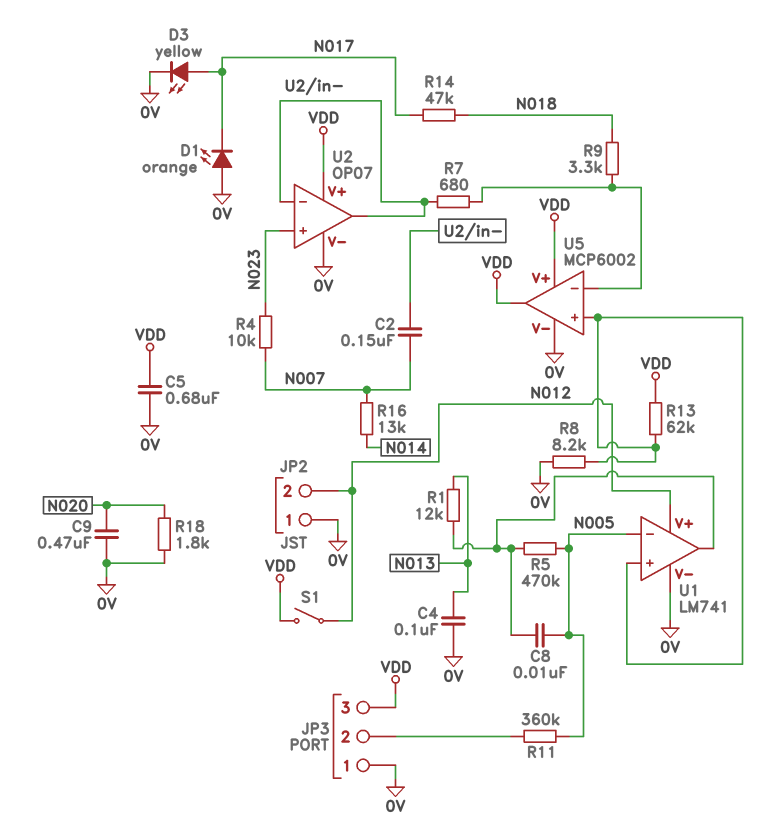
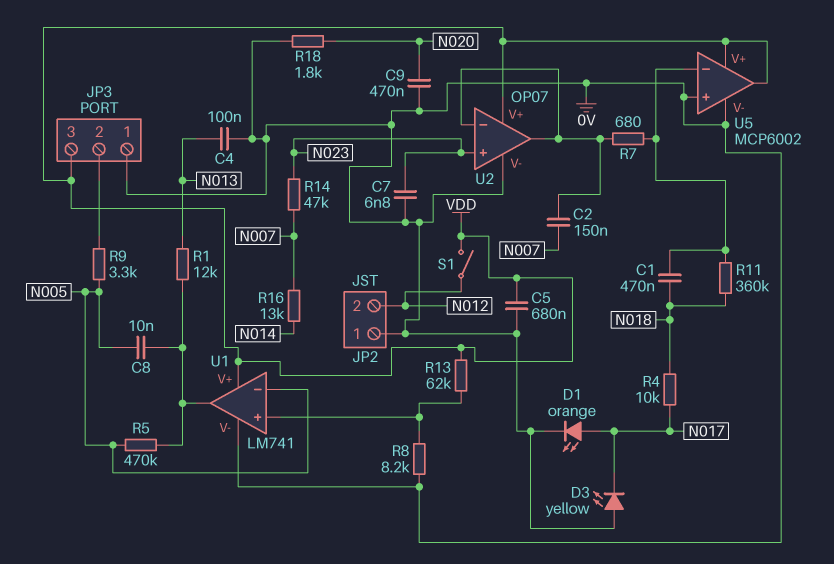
C1: none -> 470nF (N018, U5/in-)
C7: none -> 6.8nF (0V, N023)
D1: LED orange (A 0V, K N017) -> LED orange (A N017, K 0V)
D3: LED yellow (A N017, K 0V) -> LED yellow (A 0V, K N017)
R4: 10k (N007, N023) -> 10k (N017, N018)
R9: 3.3k (N018, U5/in-) -> 3.3k (JP3/2, N005)
R11: 360k (JP3/2, N005) -> 360k (N018, U5/in-)
R14: 47k (N017, N018) -> 47k (N007, N023)
U1 pin V+: N012 -> VDD
U5 pin in+: U1/in+ -> 0V

